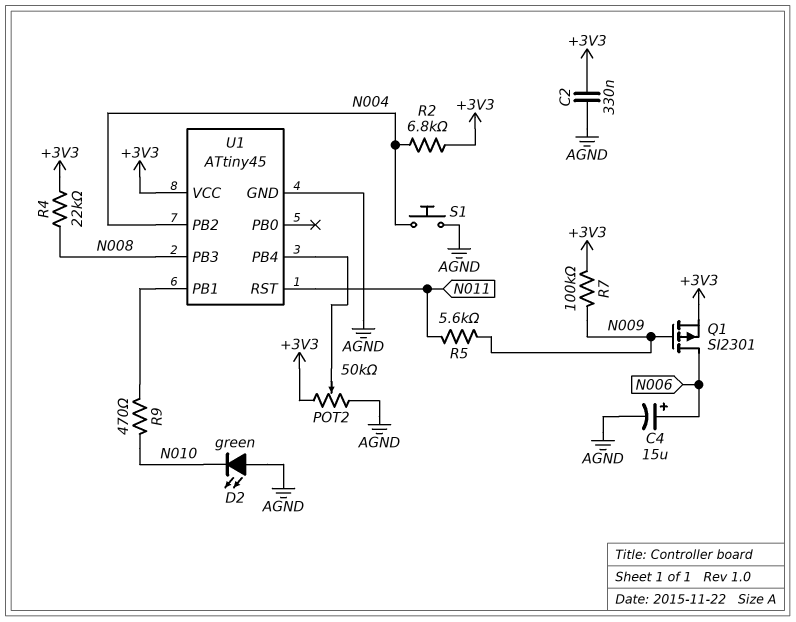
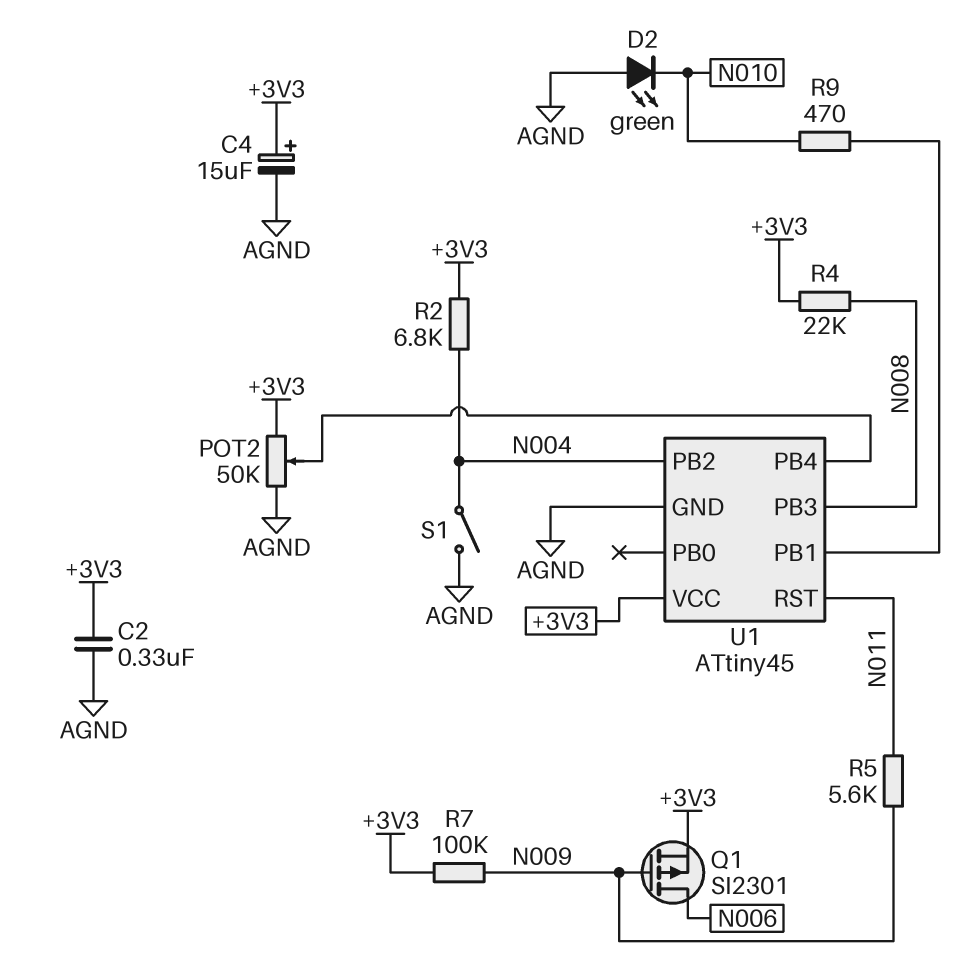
C4: 15uF (plus N006, minus AGND) -> 15uF (plus +3V3, minus AGND)
S1: button (AGND, N004) -> switch (AGND, N004)

